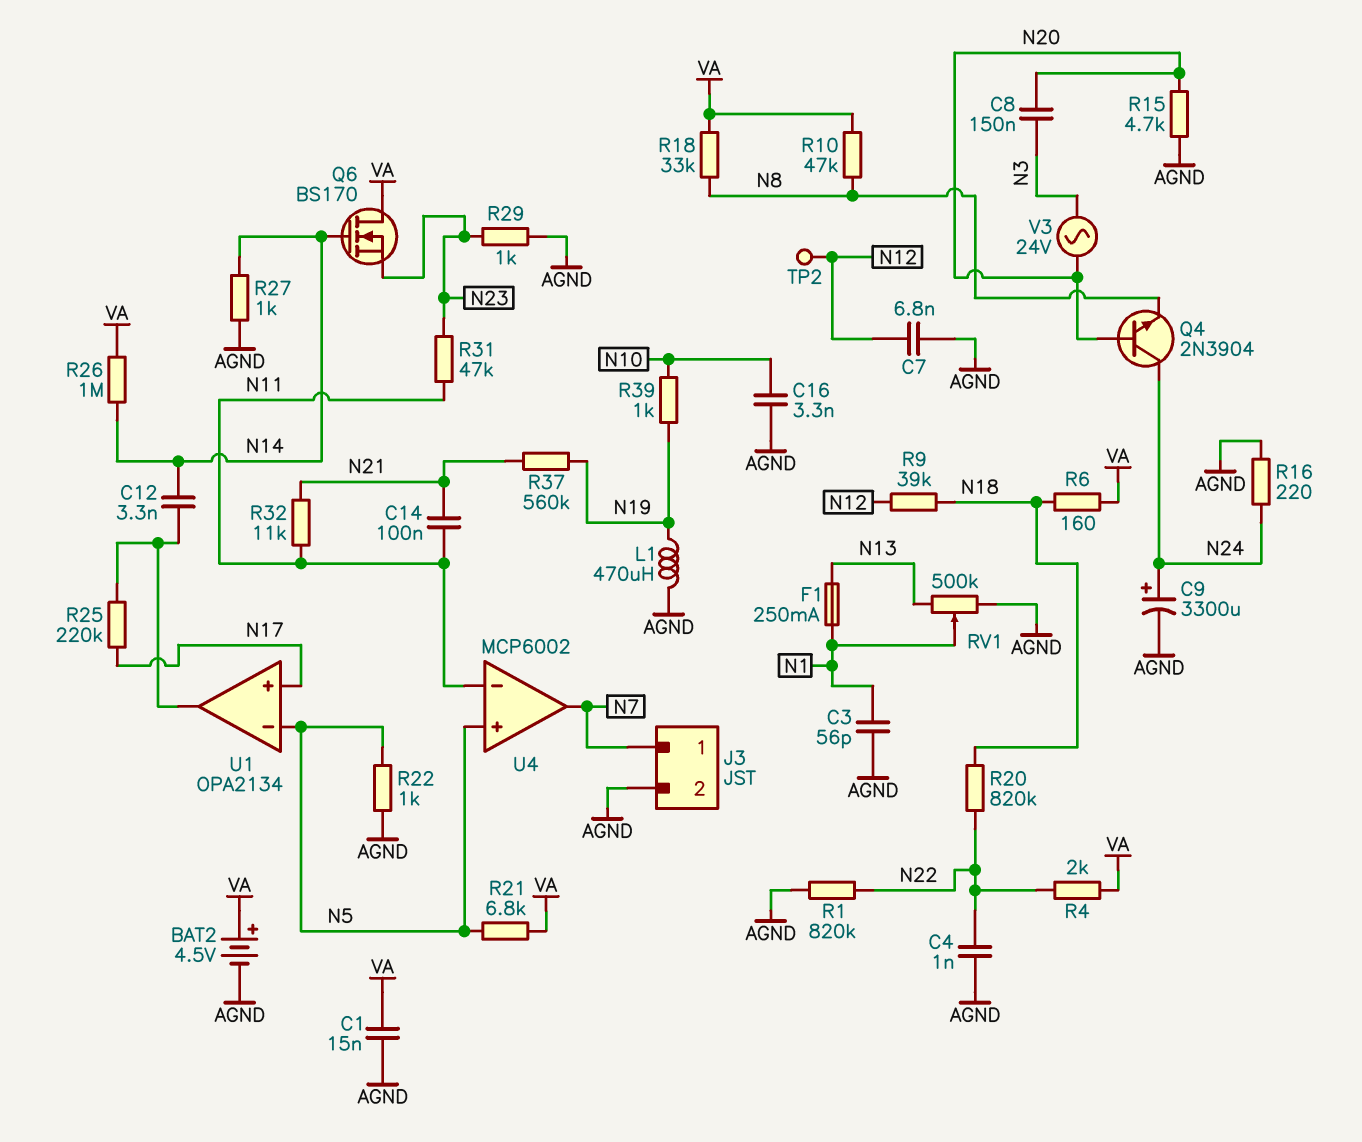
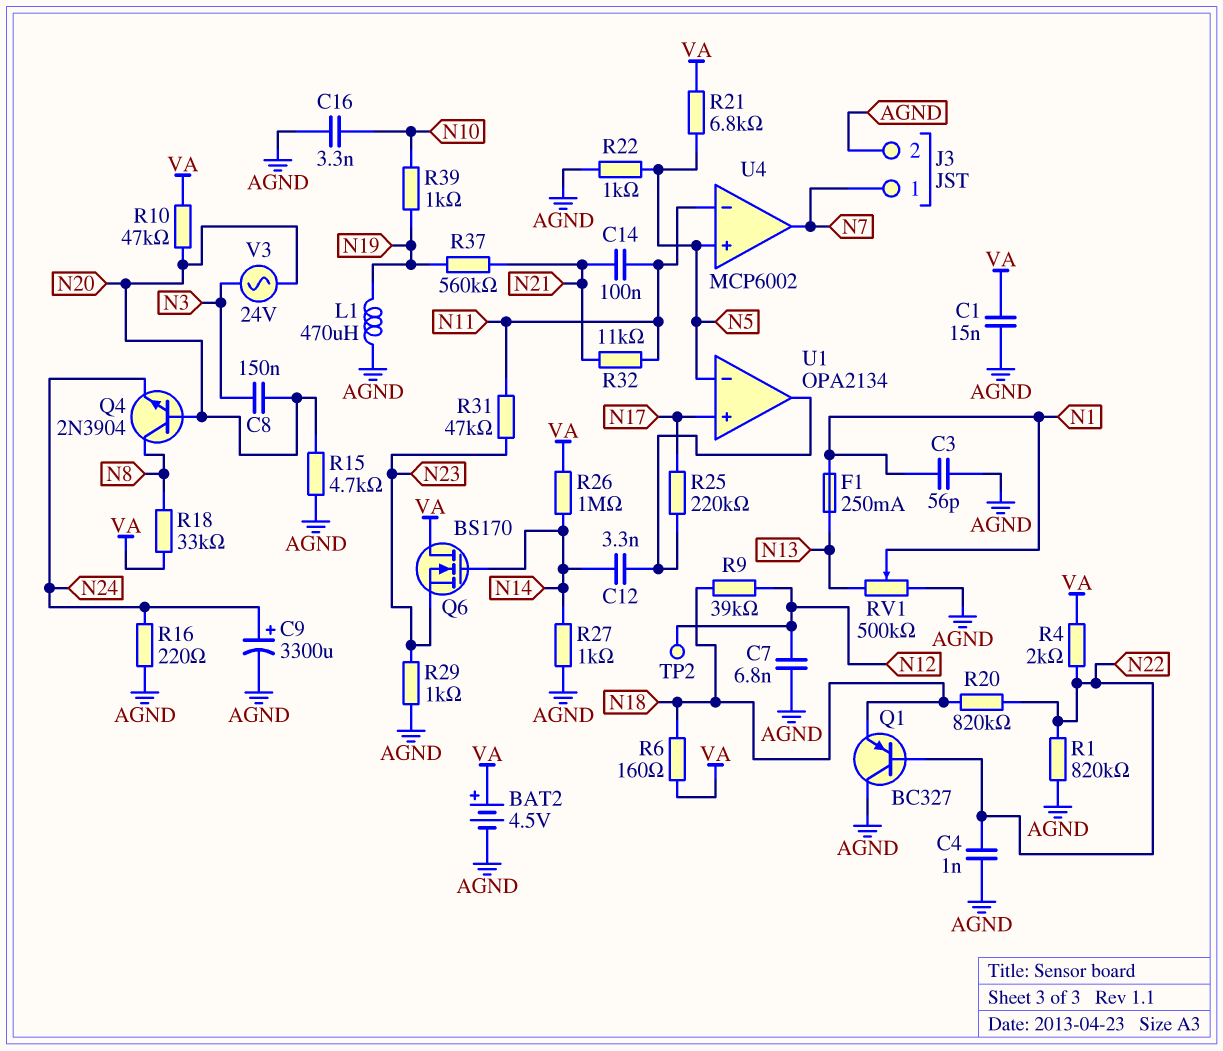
Q1: none -> PNP BC327 (B N22, C AGND, E N18)
Q4: NPN 2N3904 (B N20, C N24, E N8) -> NPN 2N3904 (B N20, C N8, E N24)
R10: 47k (N8, VA) -> 47k (N20, VA)

